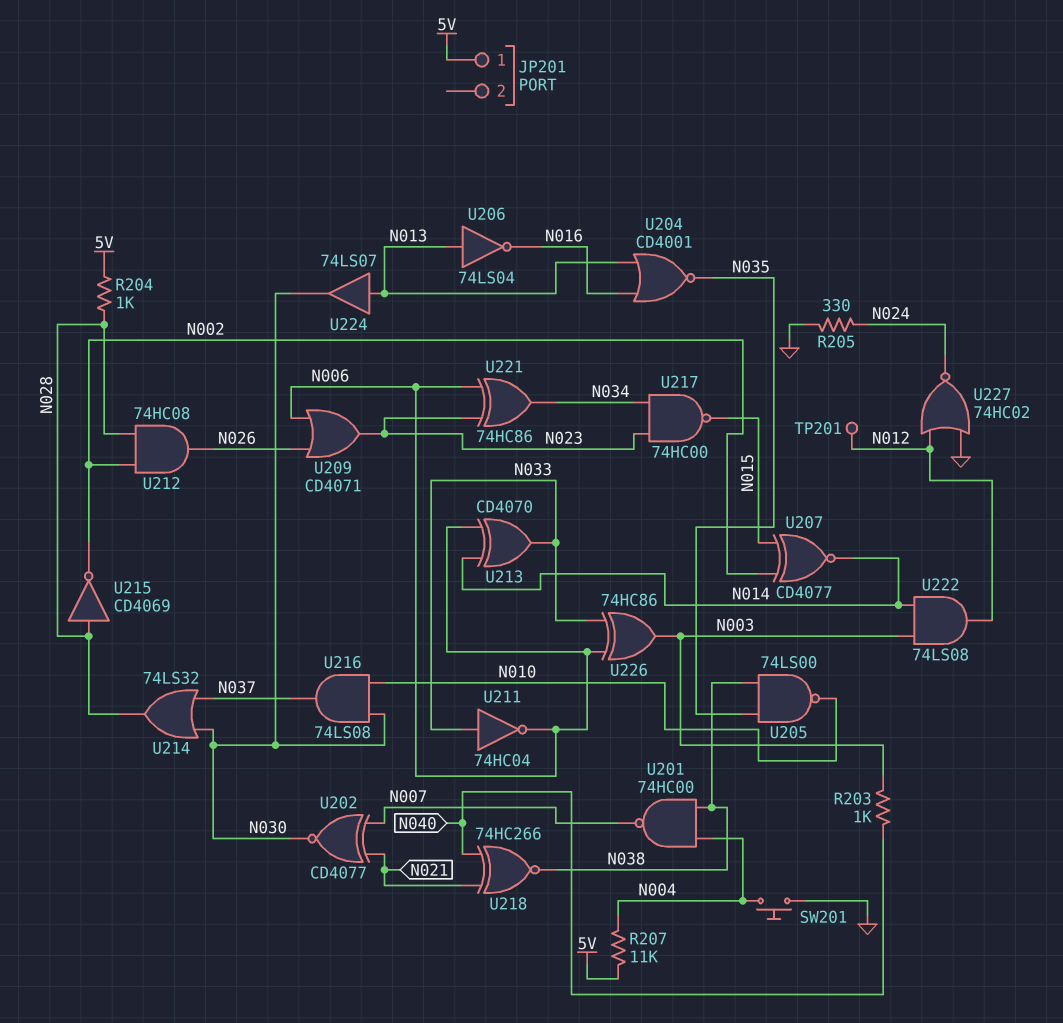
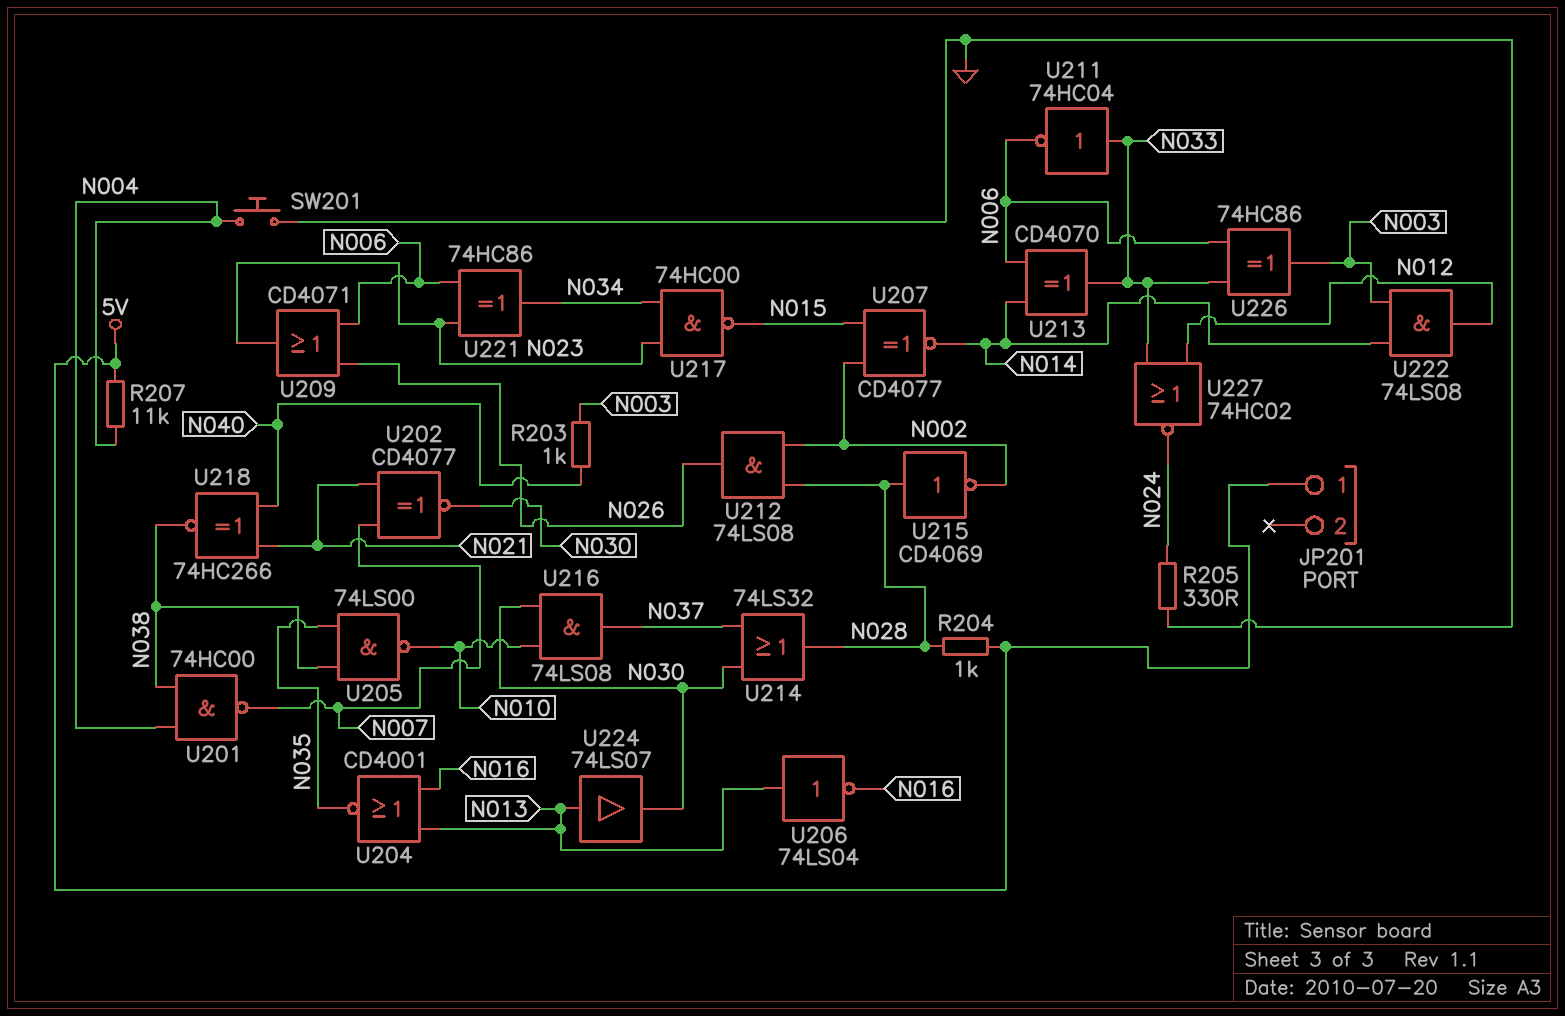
TP201: test point (N012) -> none
U212: AND 74HC08 (in N002, in N028, out N026) -> AND 74LS08 (in N002, in N028, out N026)
U227: NOR 74HC02 (in GND, in N012, out N024) -> NOR 74HC02 (in N012, in N033, out N024)

